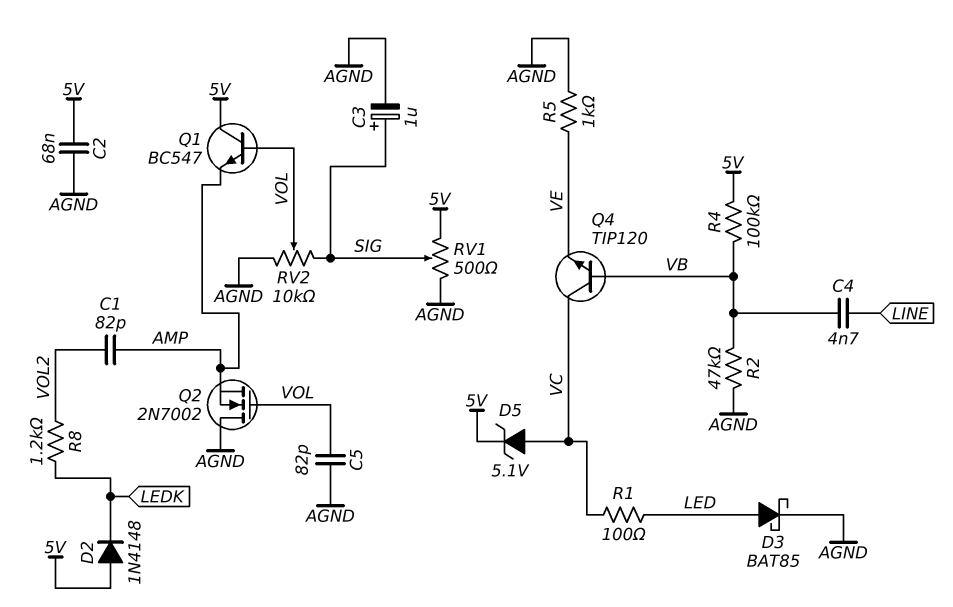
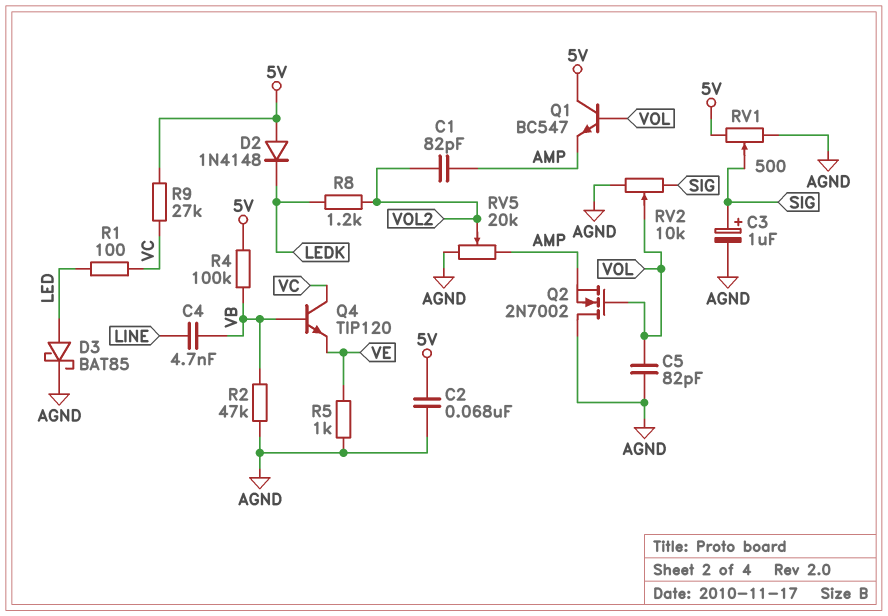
D5: zener 5.1V (A VC, K 5V) -> none
R9: none -> 27k (5V, VC)
RV5: none -> 20k (AGND, AMP, wiper VOL2)

